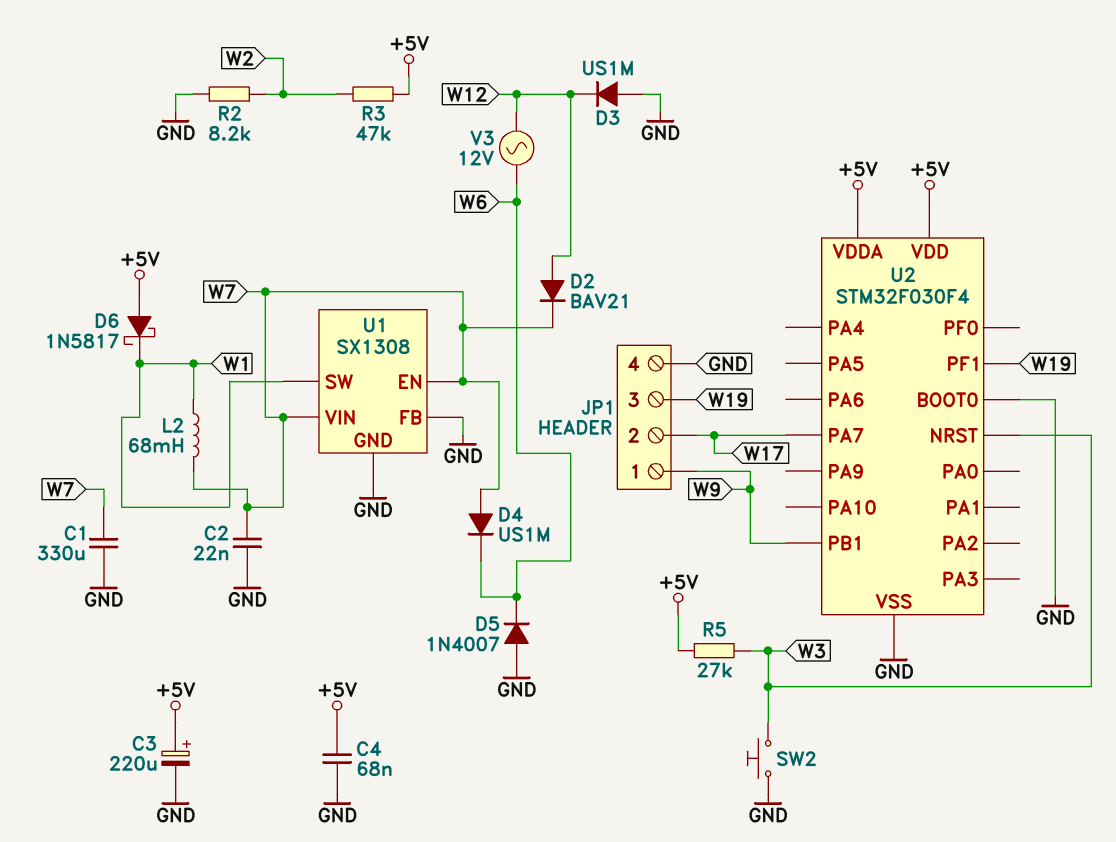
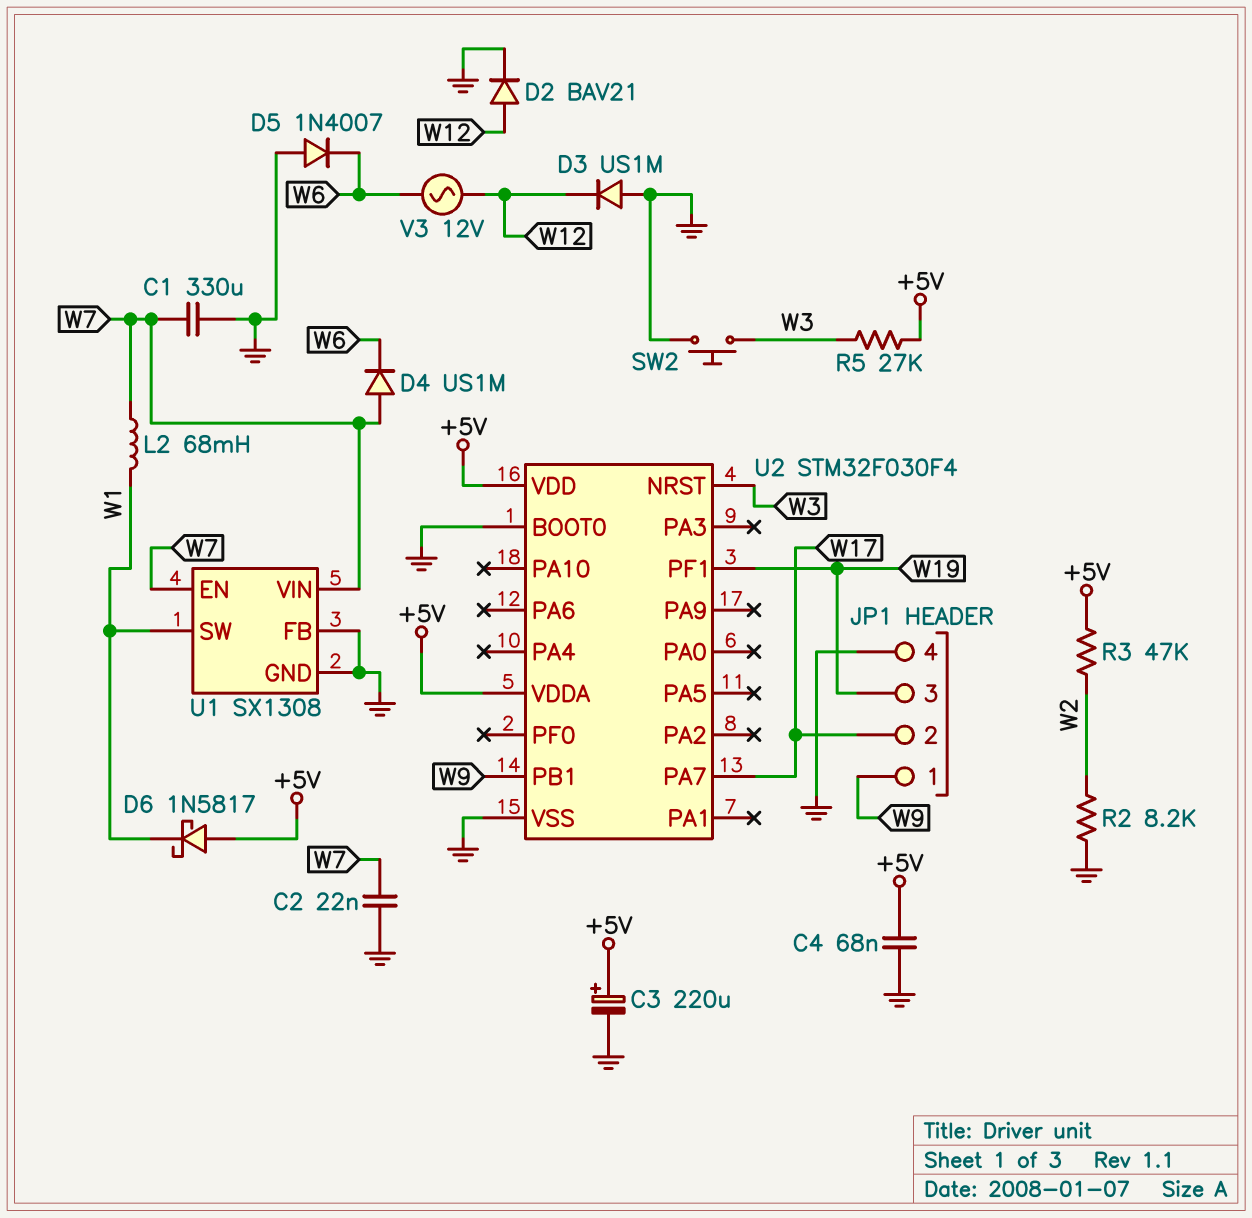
D2: diode BAV21 (A W12, K W7) -> diode BAV21 (A W12, K GND)

